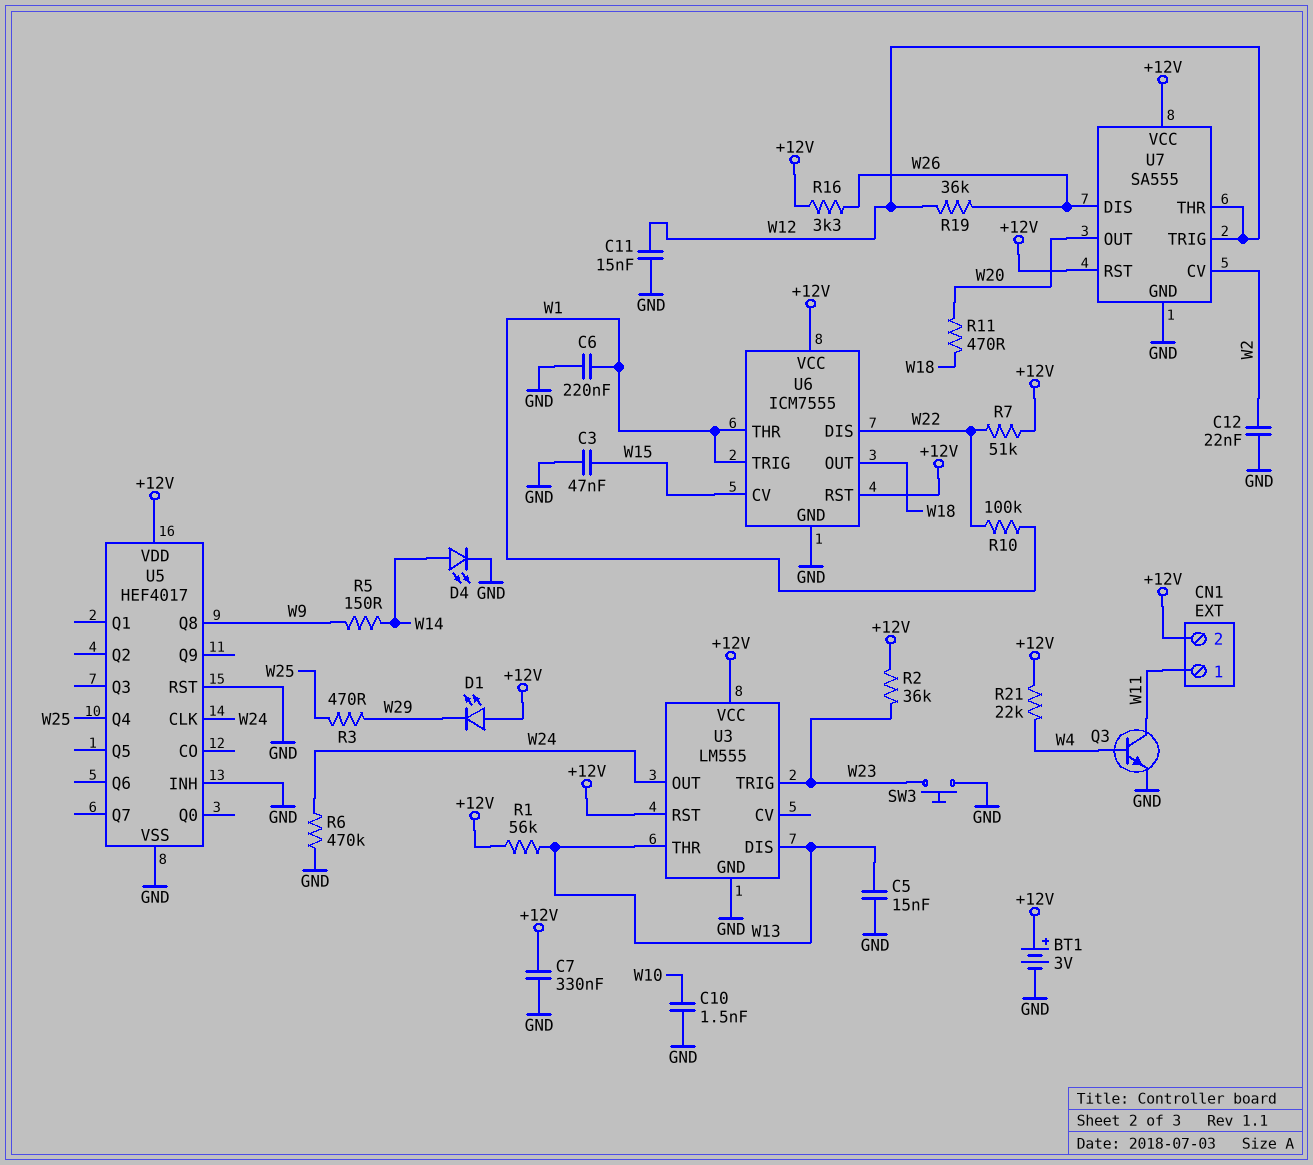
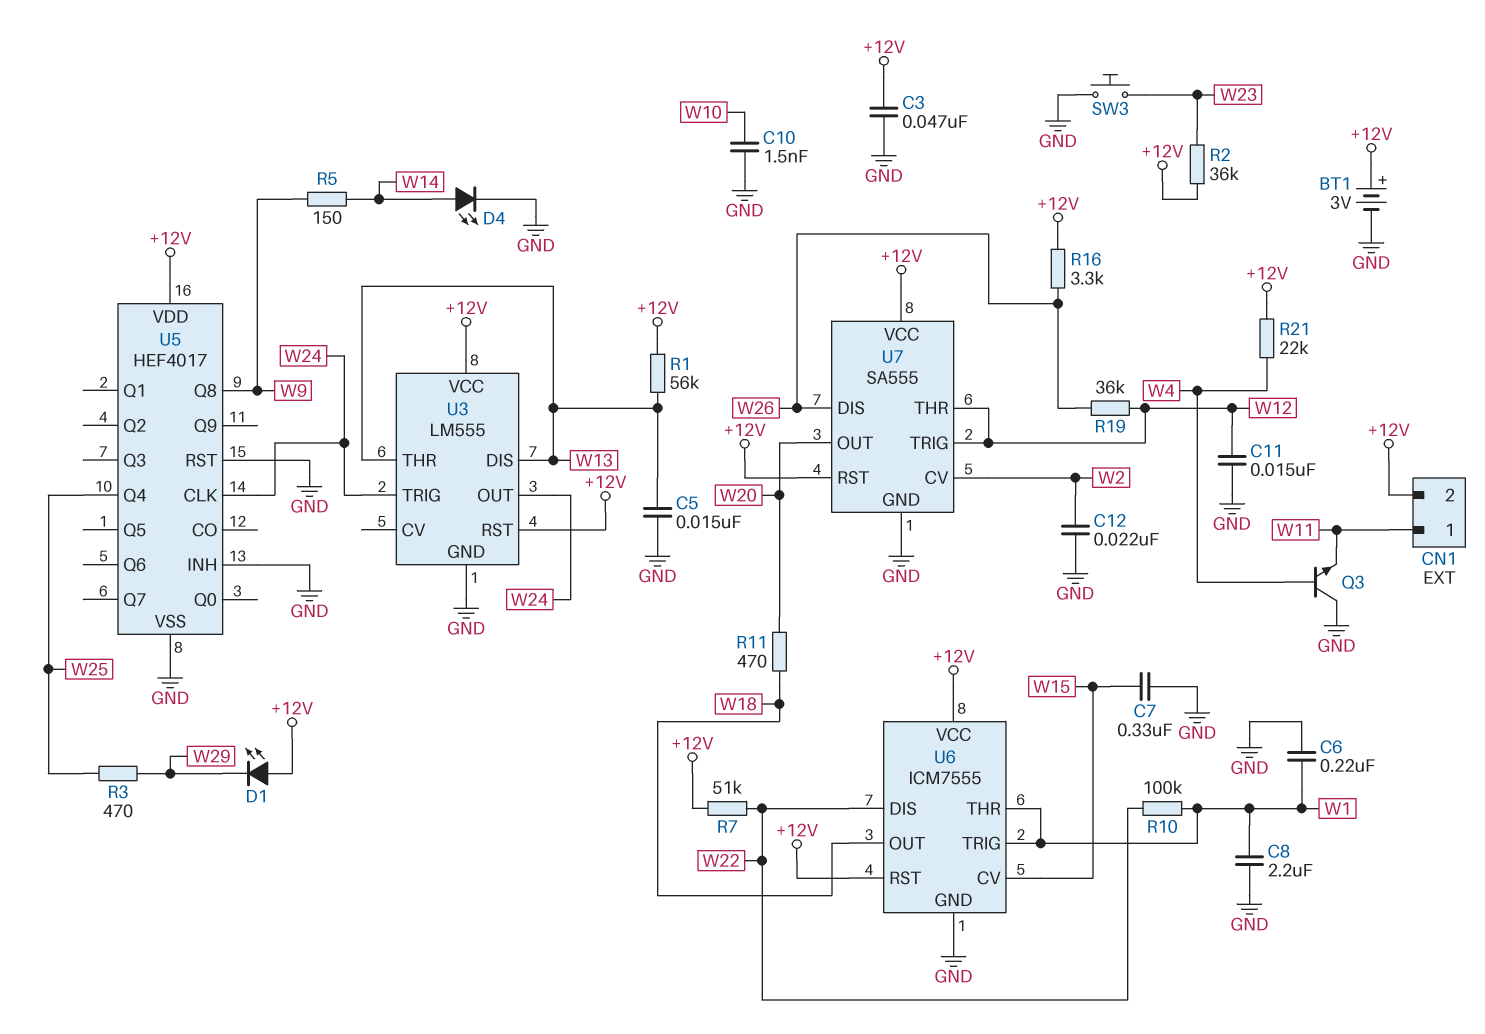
C3: 47nF (GND, W15) -> 47nF (+12V, GND)
C7: 330nF (+12V, GND) -> 330nF (GND, W15)
C8: none -> 2.2uF (GND, W1)
Q3: NPN (B W4, C W11, E GND) -> NPN (B W4, C GND, E W11)
R6: 470k (GND, W24) -> none
U3 pin TRIG: W23 -> W24

